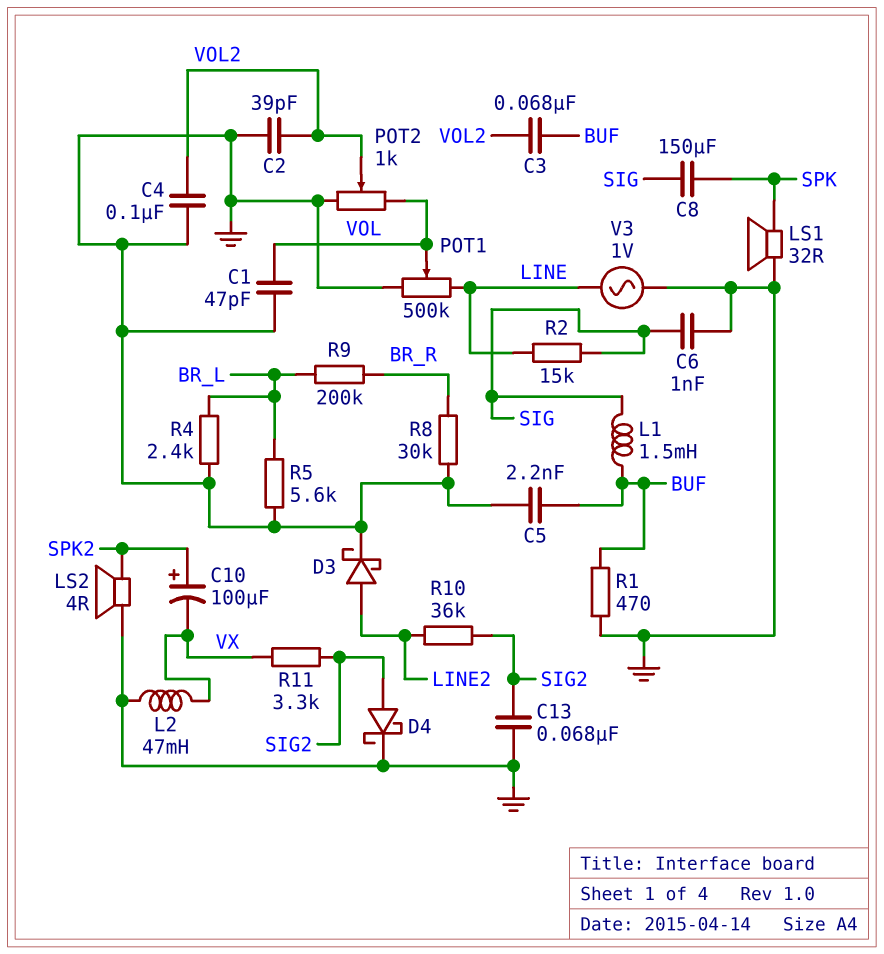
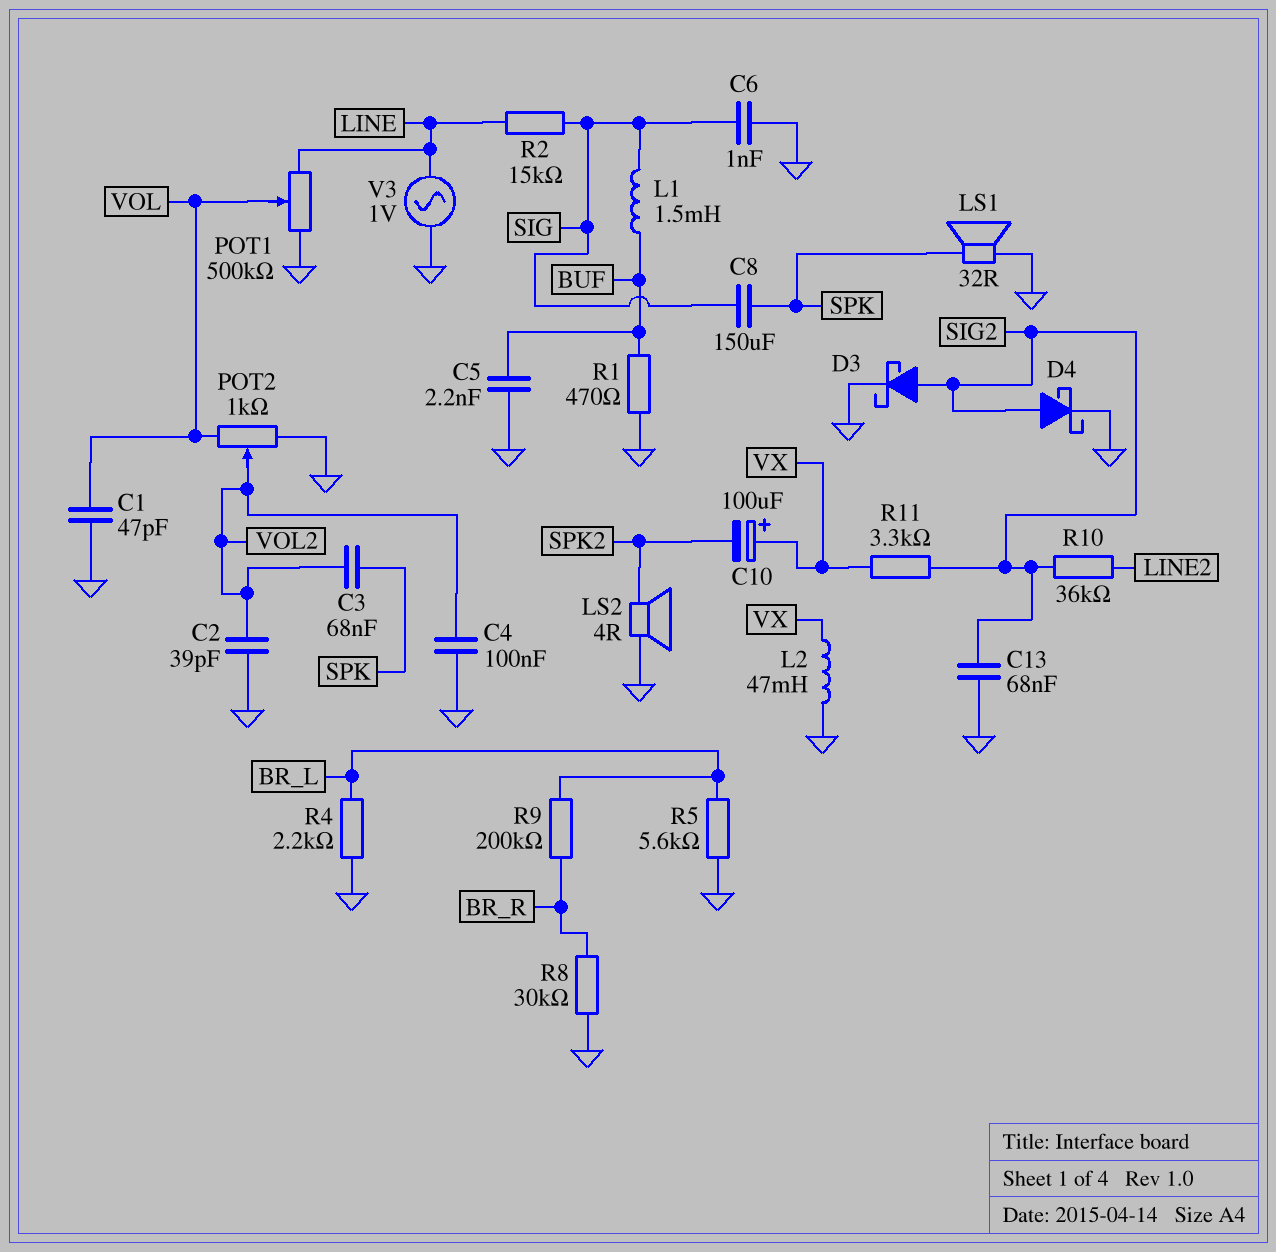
C3: 68nF (BUF, VOL2) -> 68nF (SPK, VOL2)
C10: 100uF (plus SPK2, minus VX) -> 100uF (plus VX, minus SPK2)
D3: schottky (A LINE2, K GND) -> schottky (A SIG2, K GND)
R4: 2.4k (BR_L, GND) -> 2.2k (BR_L, GND)

